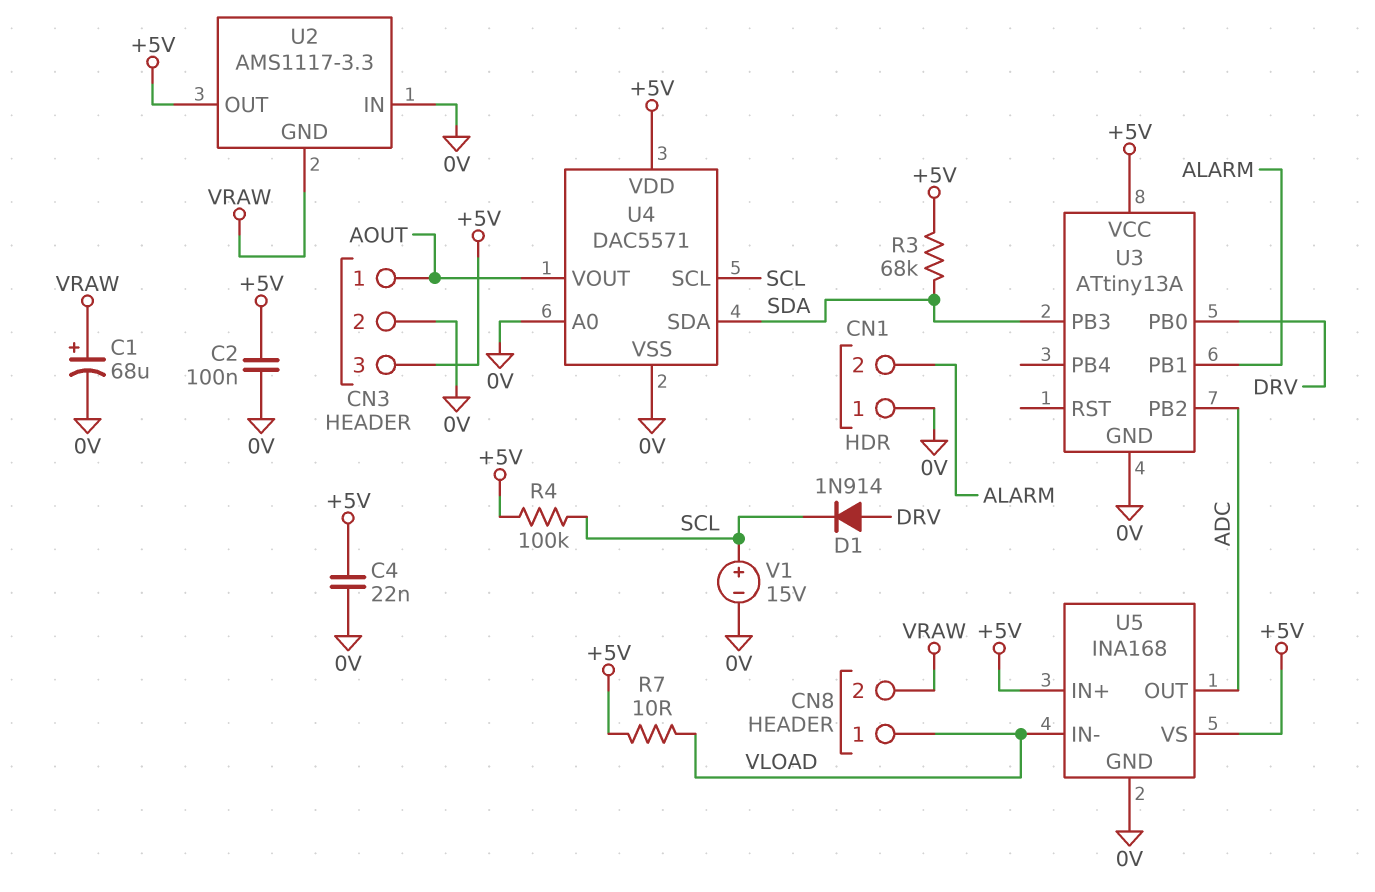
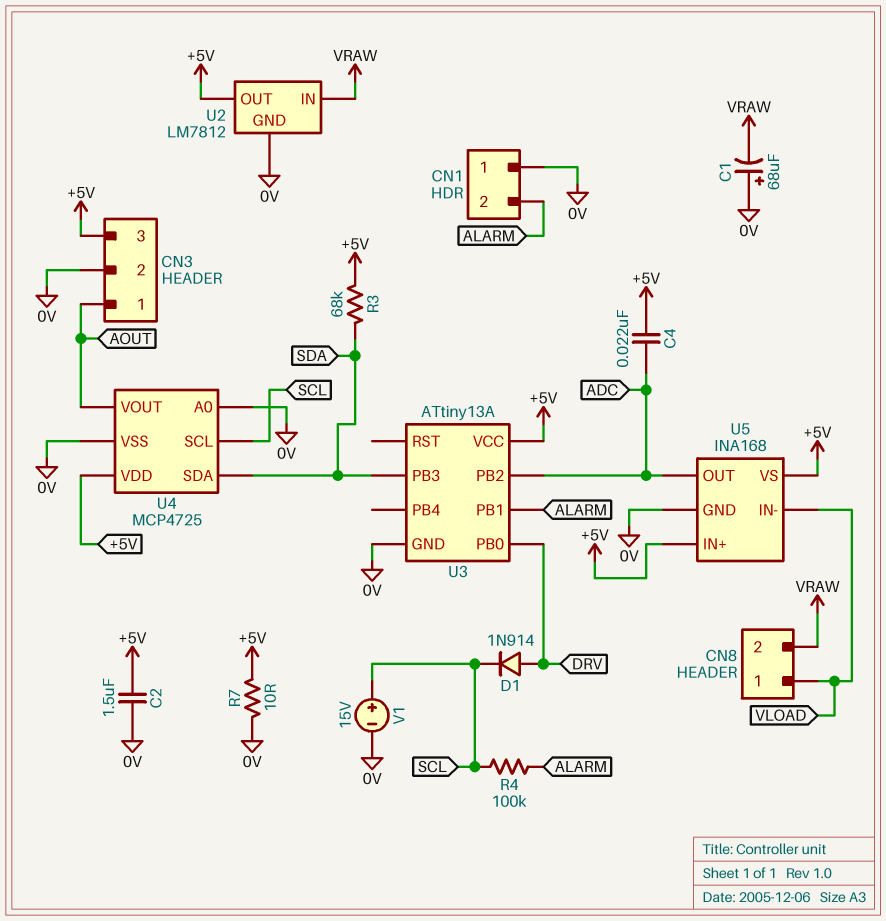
C1: 68uF (plus VRAW, minus 0V) -> 68uF (plus 0V, minus VRAW)
C2: 100nF (+5V, 0V) -> 1.5uF (+5V, 0V)
C4: 22nF (+5V, 0V) -> 22nF (+5V, ADC)
R4: 100k (+5V, SCL) -> 100k (ALARM, SCL)
R7: 10 (+5V, VLOAD) -> 10 (+5V, 0V)
U2: AMS1117-3.3 -> LM7812
U2 pin GND: VRAW -> 0V
U2 pin IN: 0V -> VRAW
U4: DAC5571 -> MCP4725

